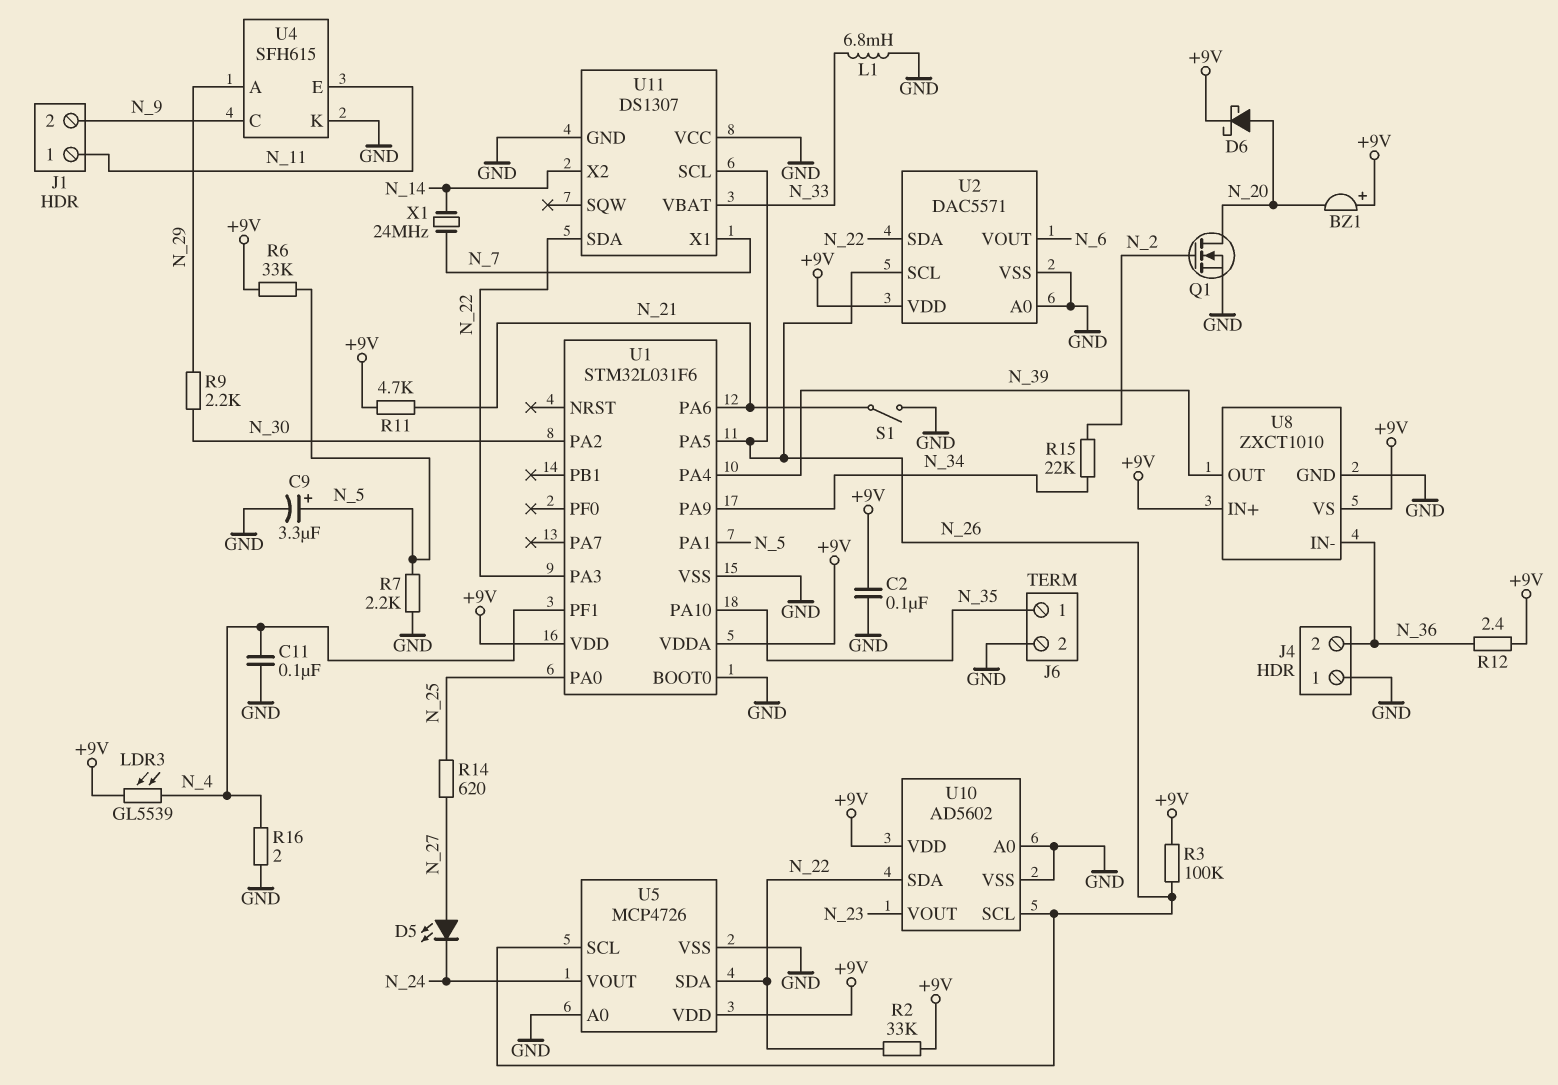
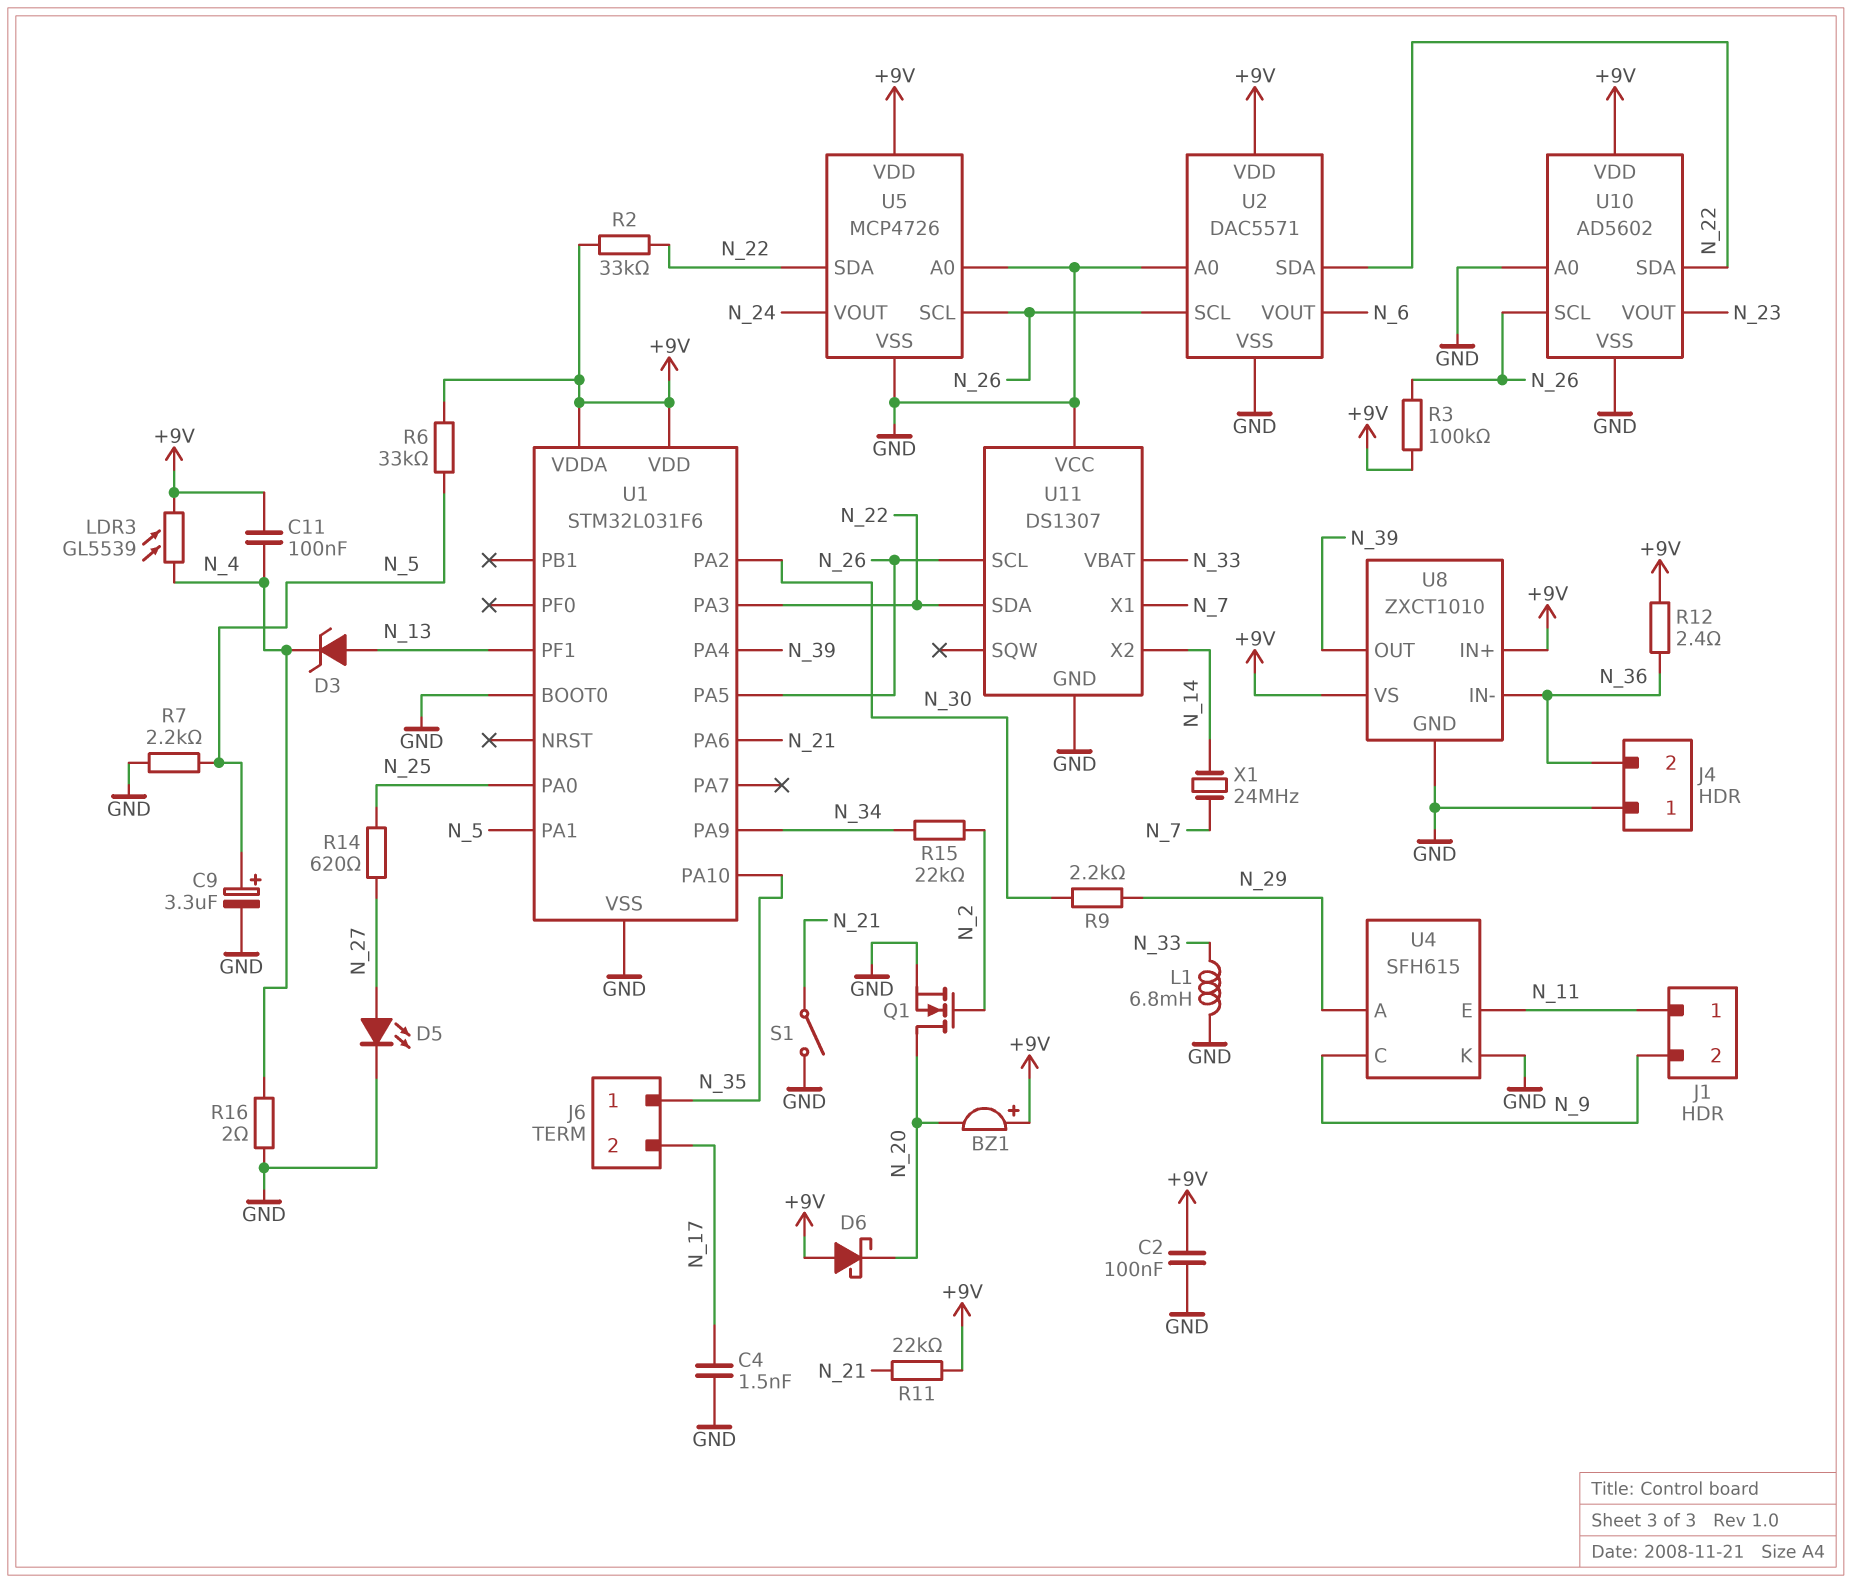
C4: none -> 1.5nF (GND, N_17)
C11: 100nF (GND, N_4) -> 100nF (+9V, N_4)
D3: none -> zener (A N_13, K N_4)
D5: LED (A N_27, K N_24) -> LED (A N_27, K GND)
D6: schottky (A N_20, K +9V) -> schottky (A +9V, K N_20)
J6 pin 2: GND -> N_17
R11: 4.7k (+9V, N_21) -> 22k (+9V, N_21)
U1 pin PF1: N_4 -> N_13

